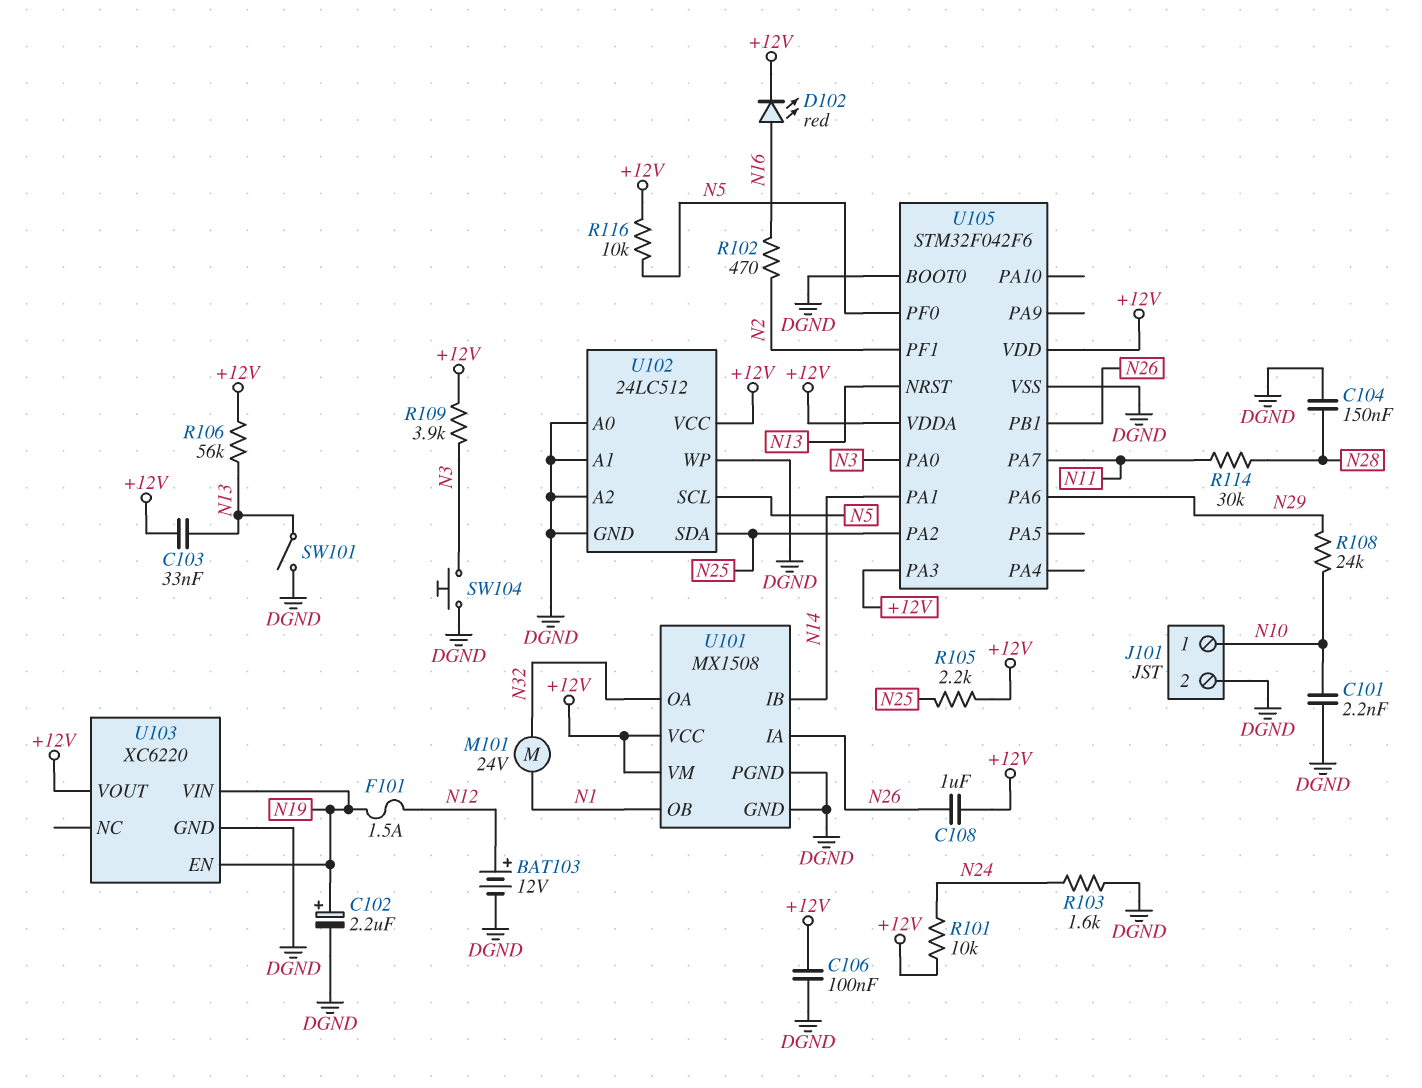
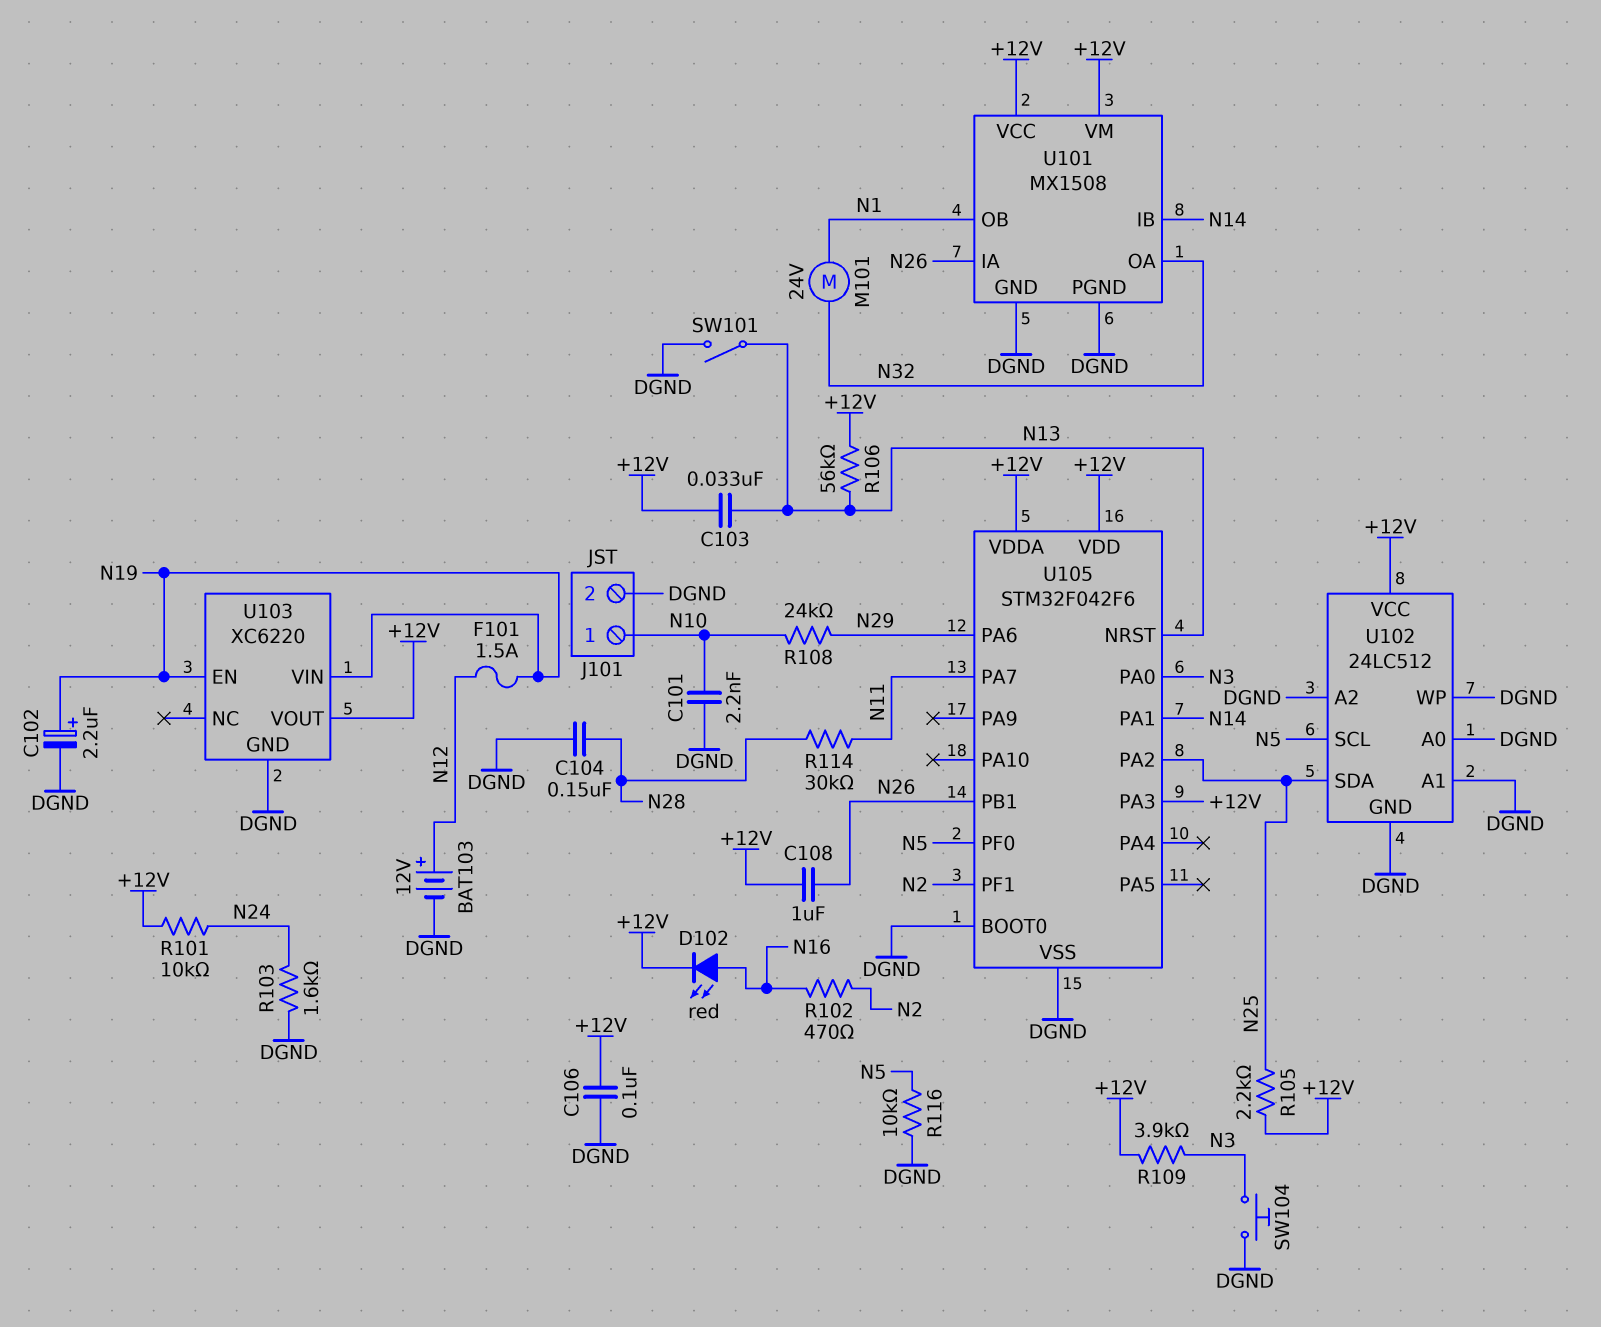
R116: 10k (+12V, N5) -> 10k (DGND, N5)

